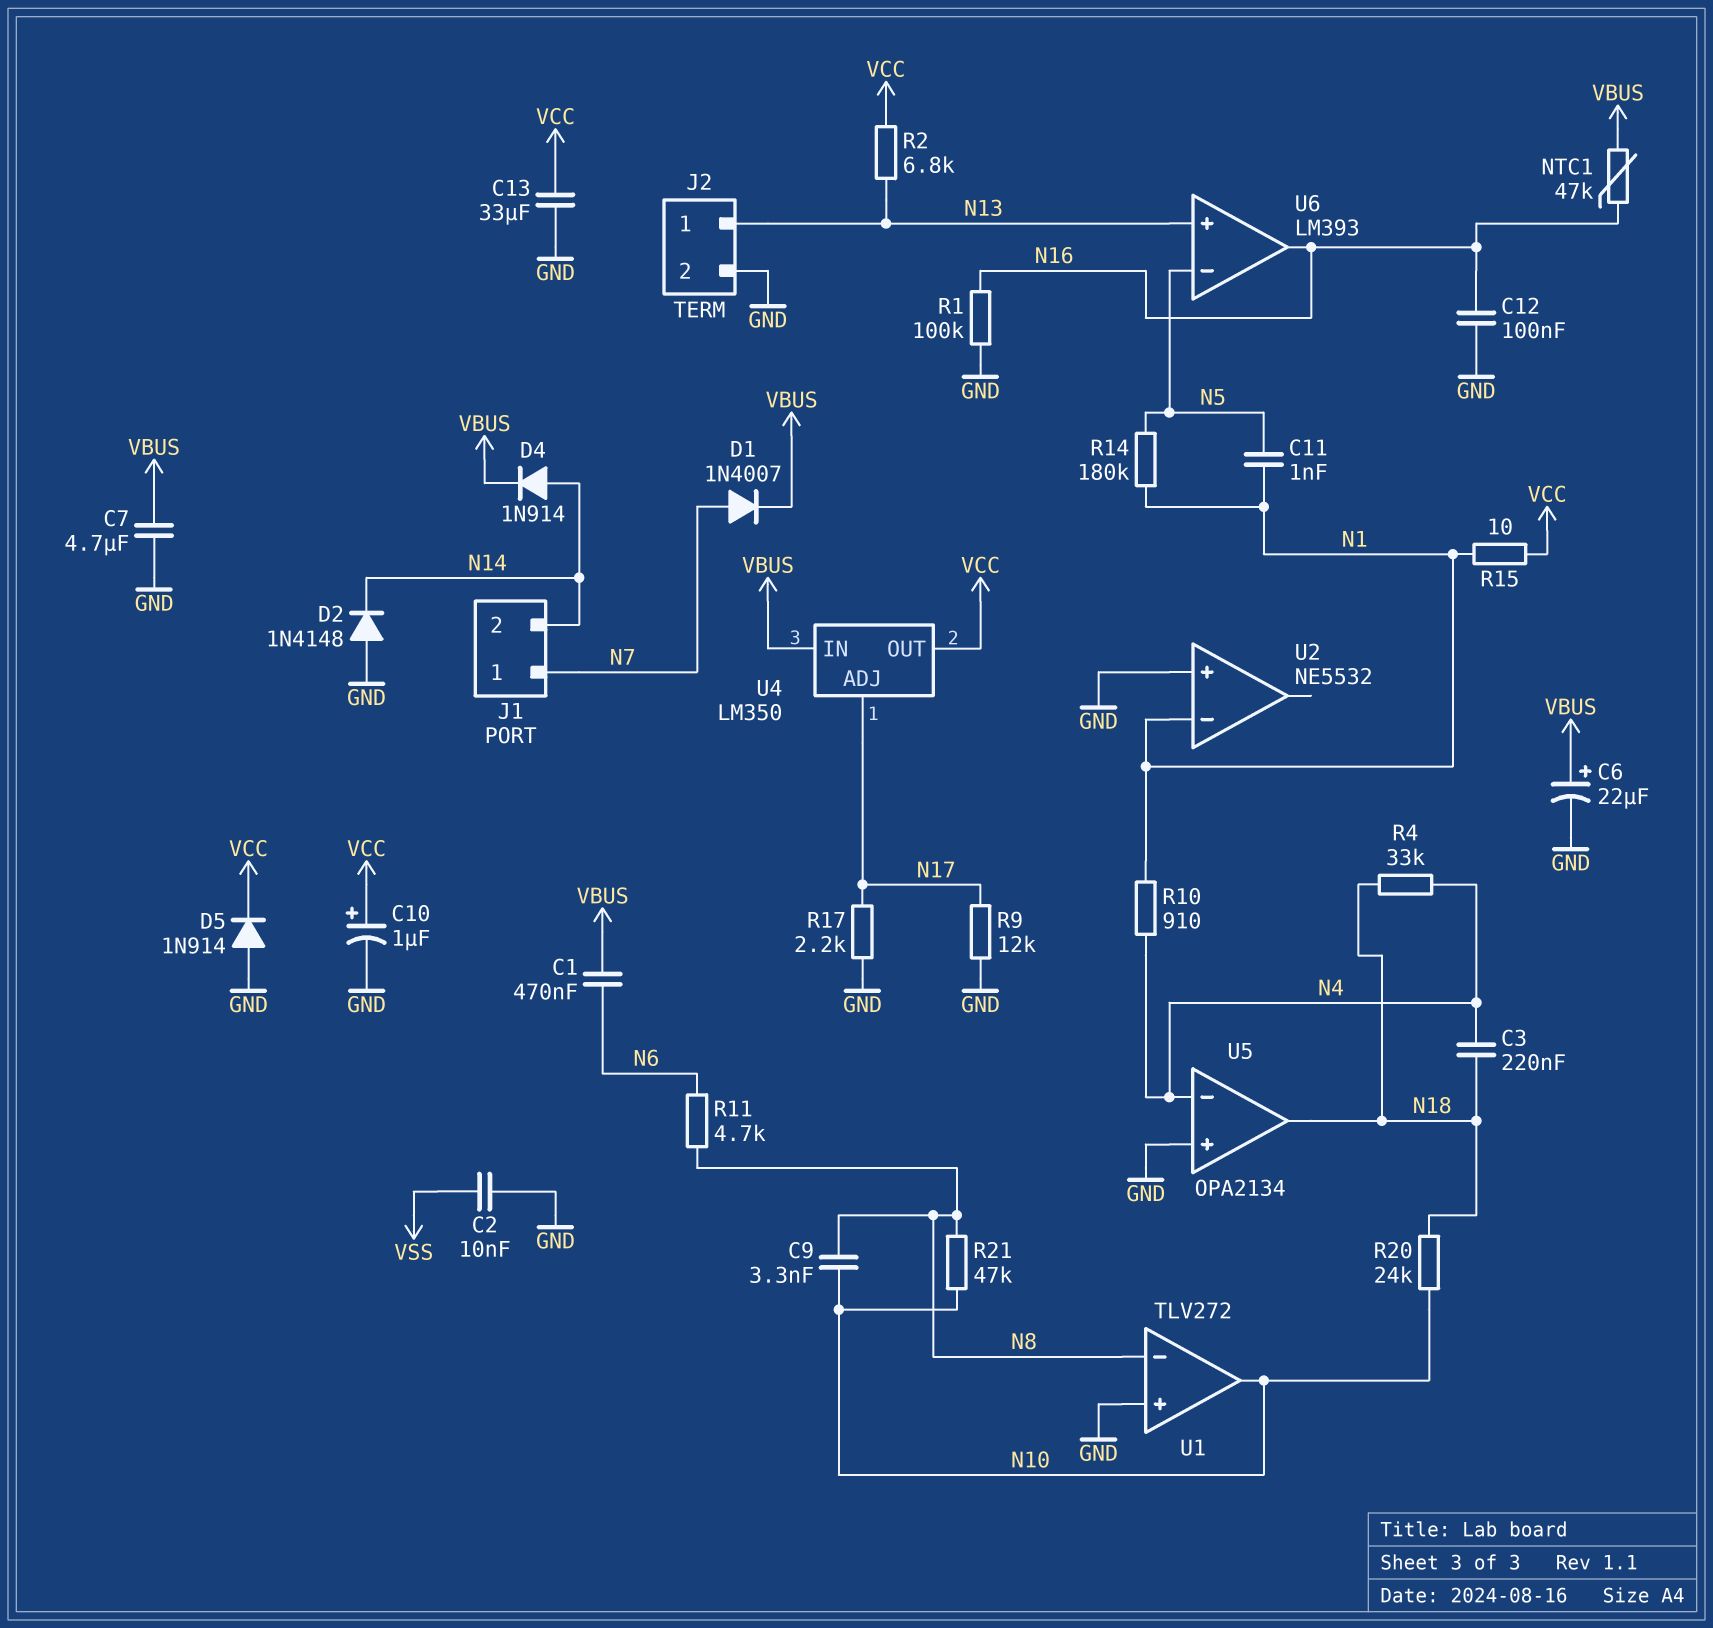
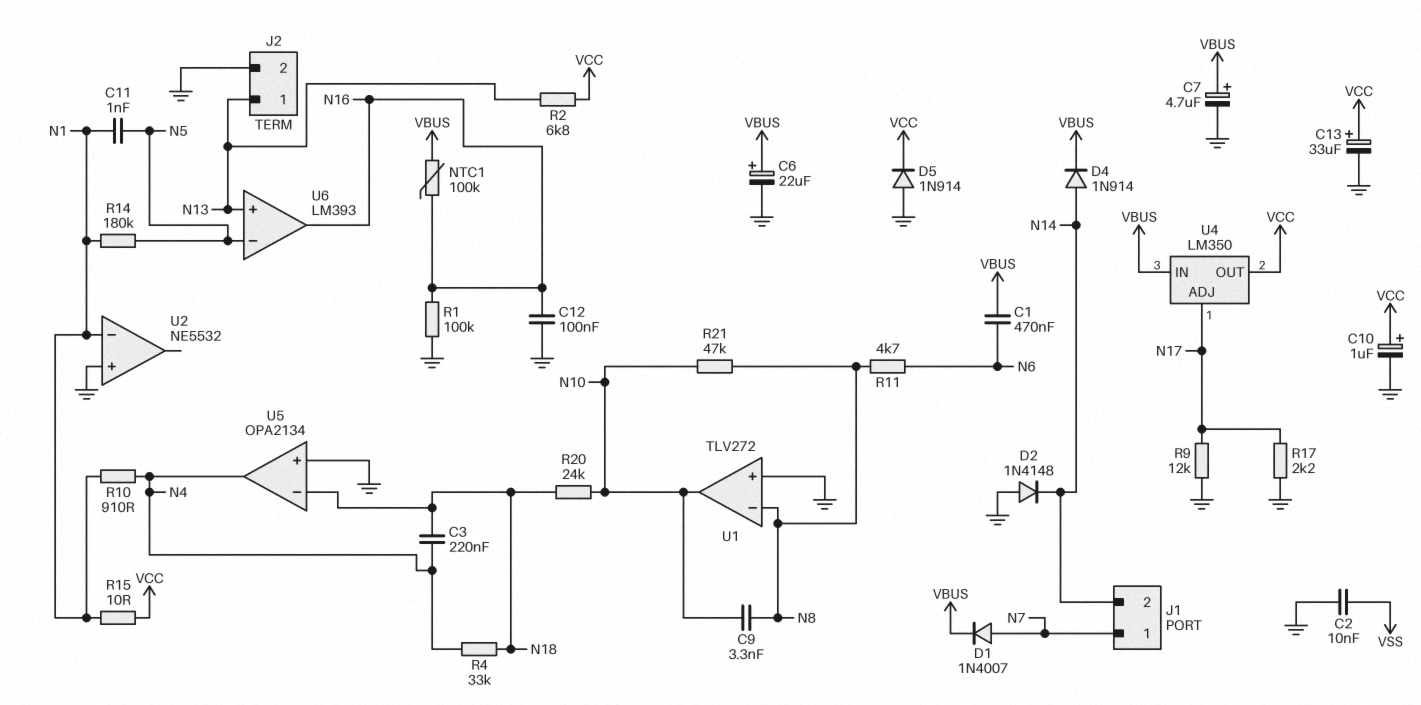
C7: 4.7uF (GND, VBUS) -> 4.7uF (plus VBUS, minus GND)
C13: 33uF (GND, VCC) -> 33uF (plus VCC, minus GND)
NTC1: 47k (N16, VBUS) -> 100k (N16, VBUS)
U5 pin in-: N4 -> N18
U5 pin out: N18 -> N4

